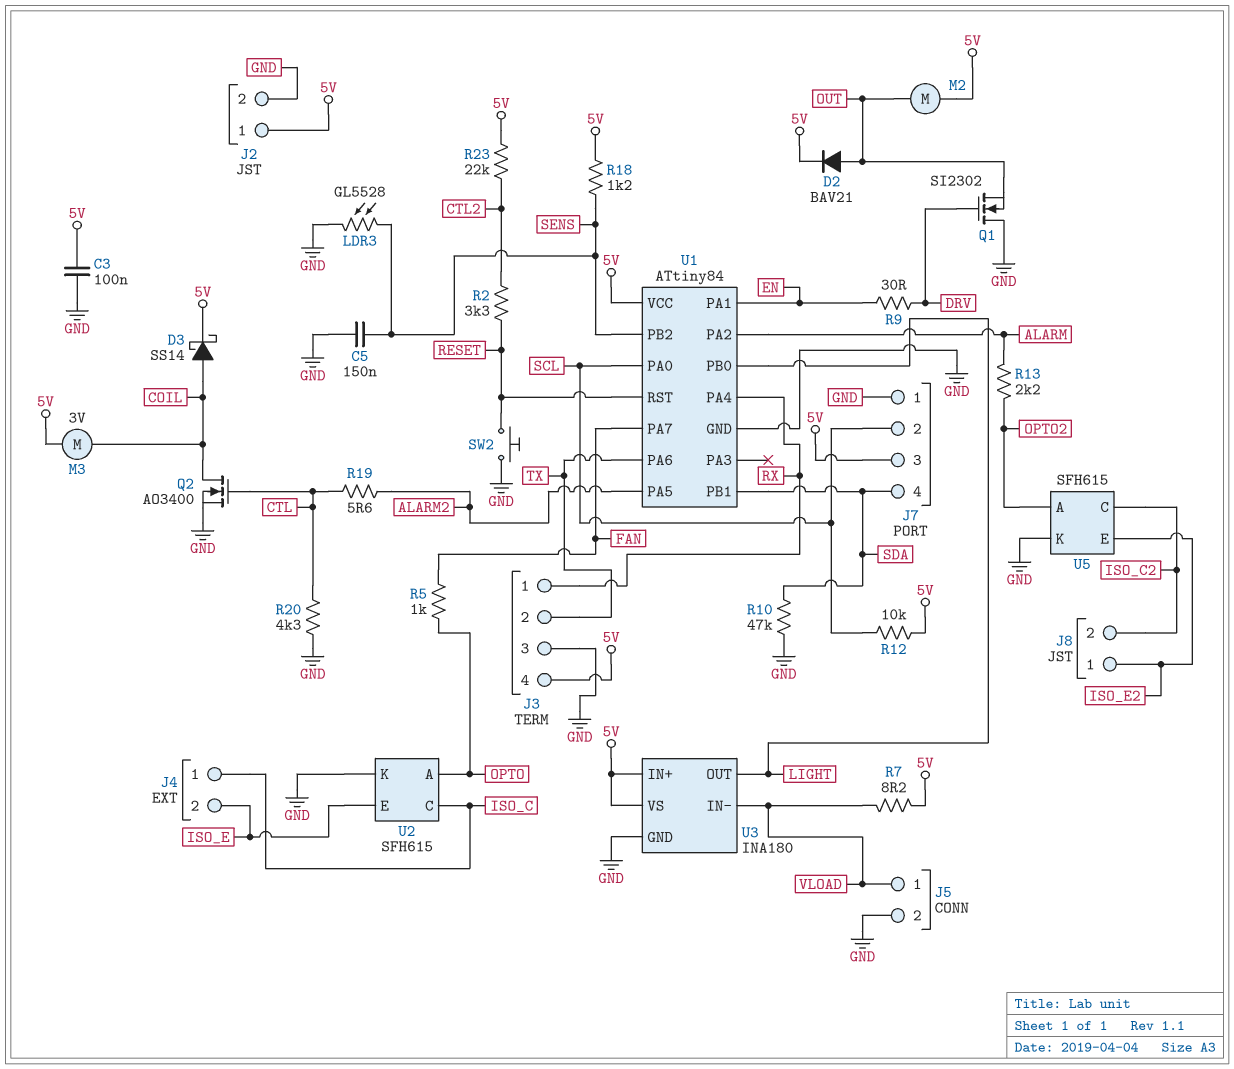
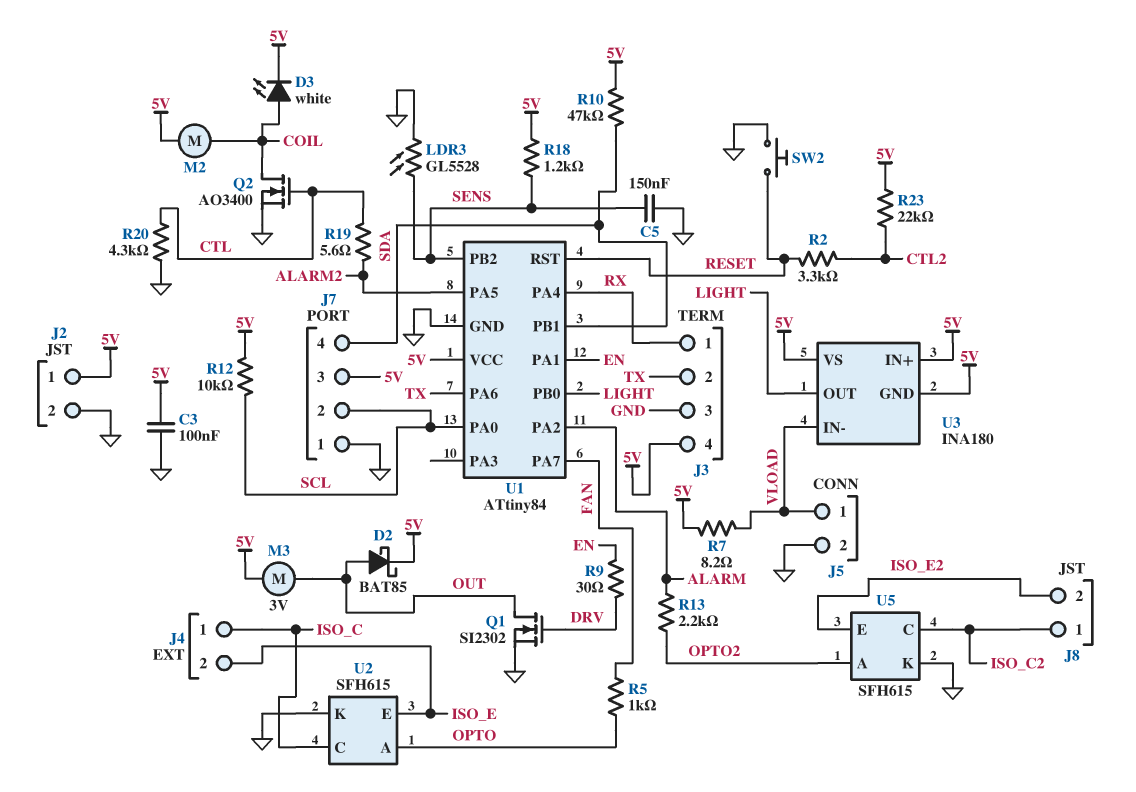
D2: diode BAV21 (A OUT, K 5V) -> schottky BAT85 (A OUT, K 5V)
D3: schottky SS14 (A COIL, K 5V) -> LED white (A COIL, K 5V)
J8 pin 1: ISO_E2 -> ISO_C2
J8 pin 2: ISO_C2 -> ISO_E2
M2: motor (5V, OUT) -> motor (5V, COIL)
M3: motor 3V (5V, COIL) -> motor 3V (5V, OUT)
Q1: NMOS SI2302 (G DRV, D GND, S OUT) -> NMOS SI2302 (G DRV, D OUT, S GND)
R10: 47k (GND, SDA) -> 47k (5V, SDA)
U3 pin GND: GND -> 5V

